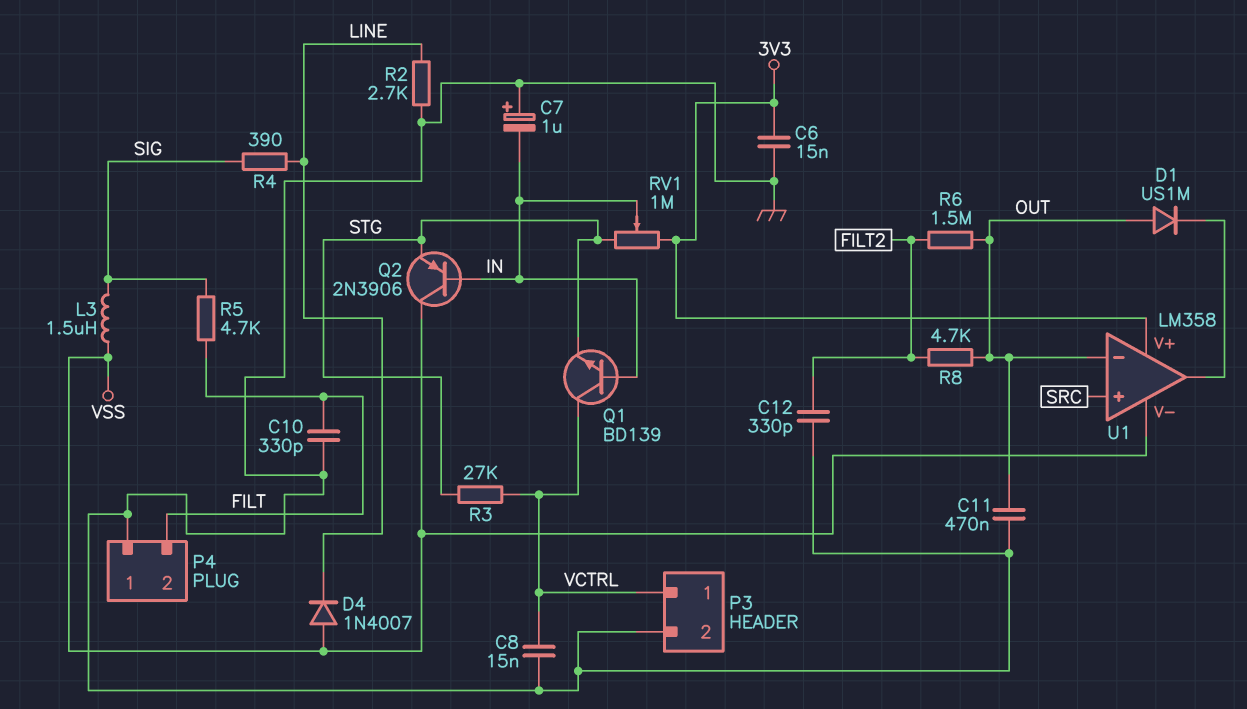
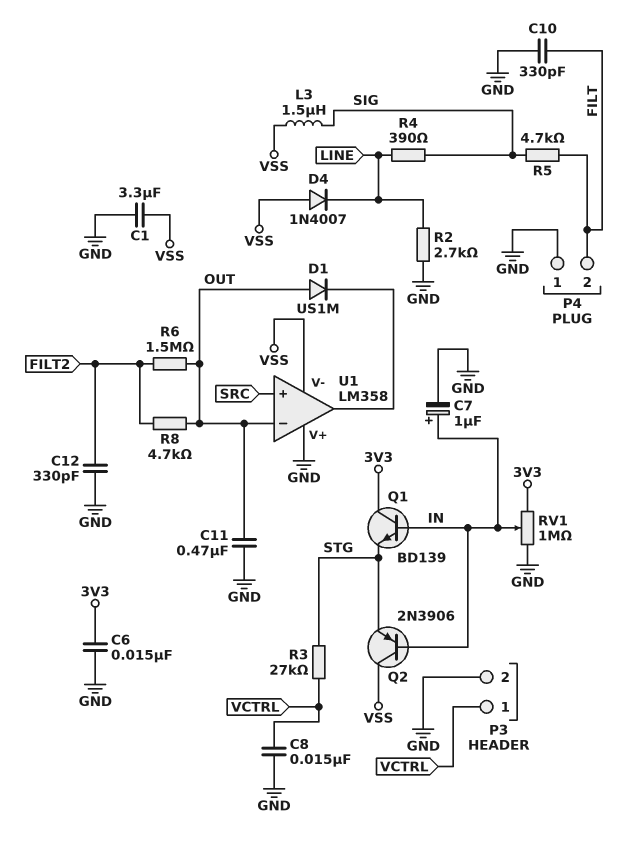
C1: none -> 3.3uF (GND, VSS)
C7: 1uF (plus GND, minus IN) -> 1uF (plus IN, minus GND)
Q1: NPN BD139 (B IN, C VCTRL, E STG) -> NPN BD139 (B IN, C 3V3, E STG)
RV1: 1M (3V3, STG, wiper IN) -> 1M (3V3, GND, wiper IN)
U1 pin V+: 3V3 -> GND

